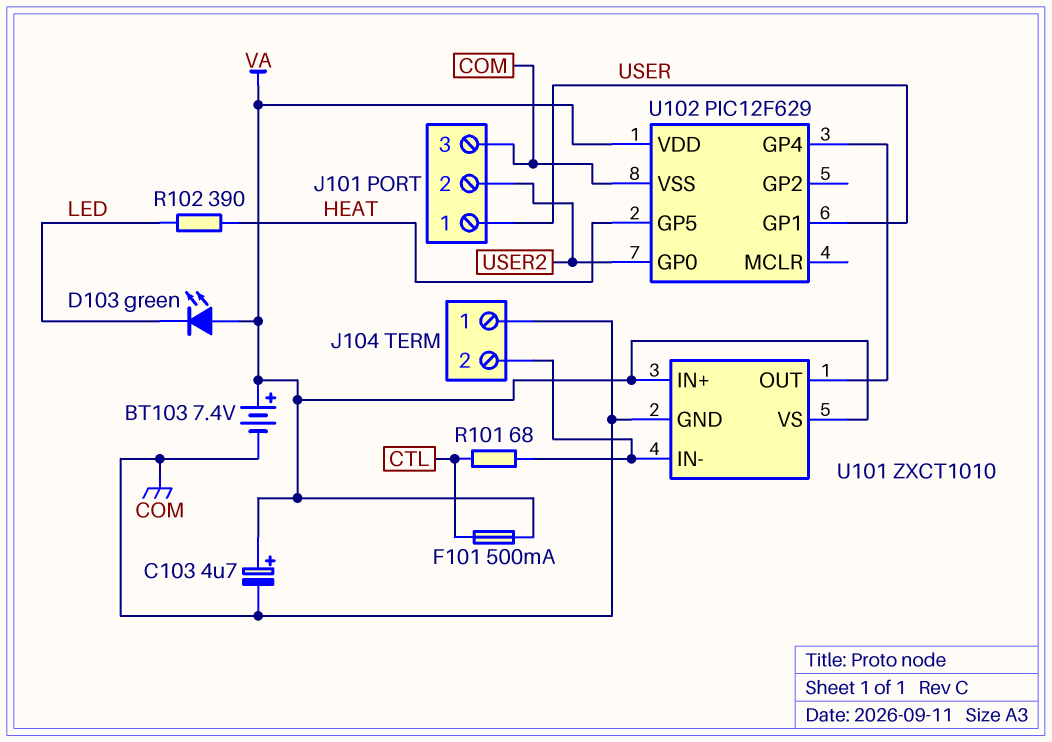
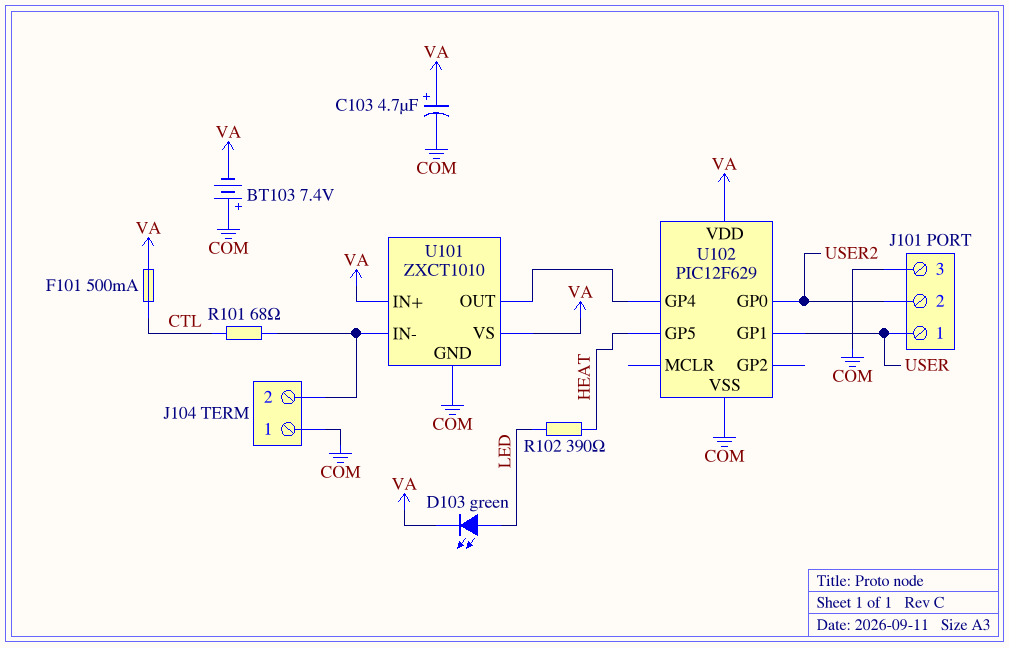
BT103: 7.4V (plus VA, minus COM) -> 7.4V (plus COM, minus VA)
D103: LED green (A VA, K LED) -> LED green (A LED, K VA)

